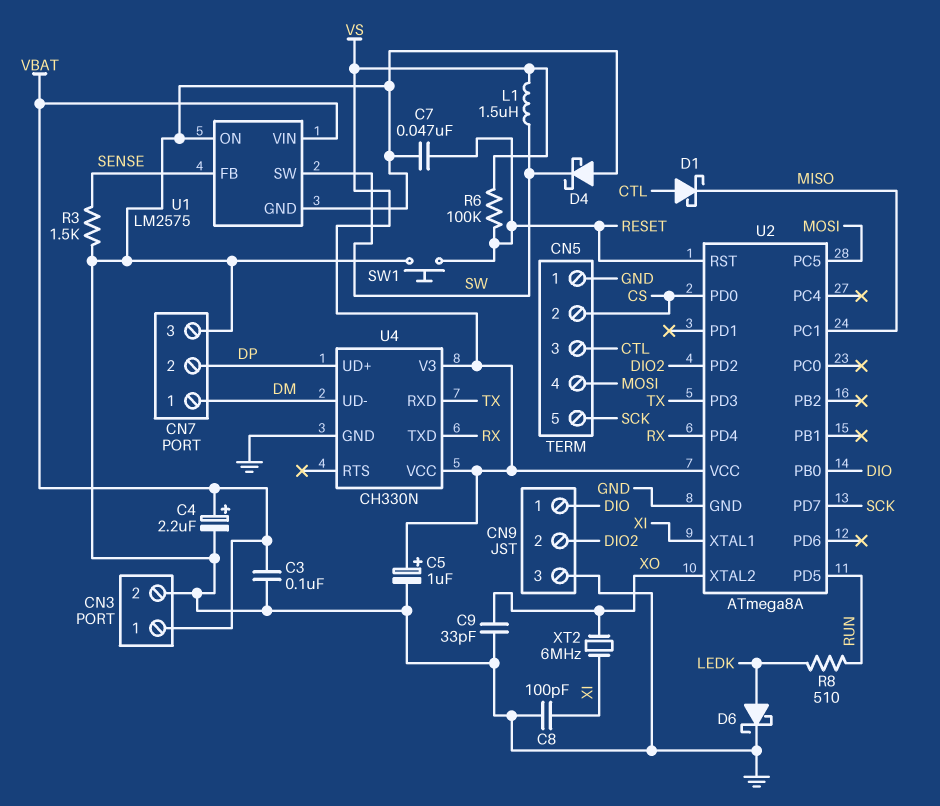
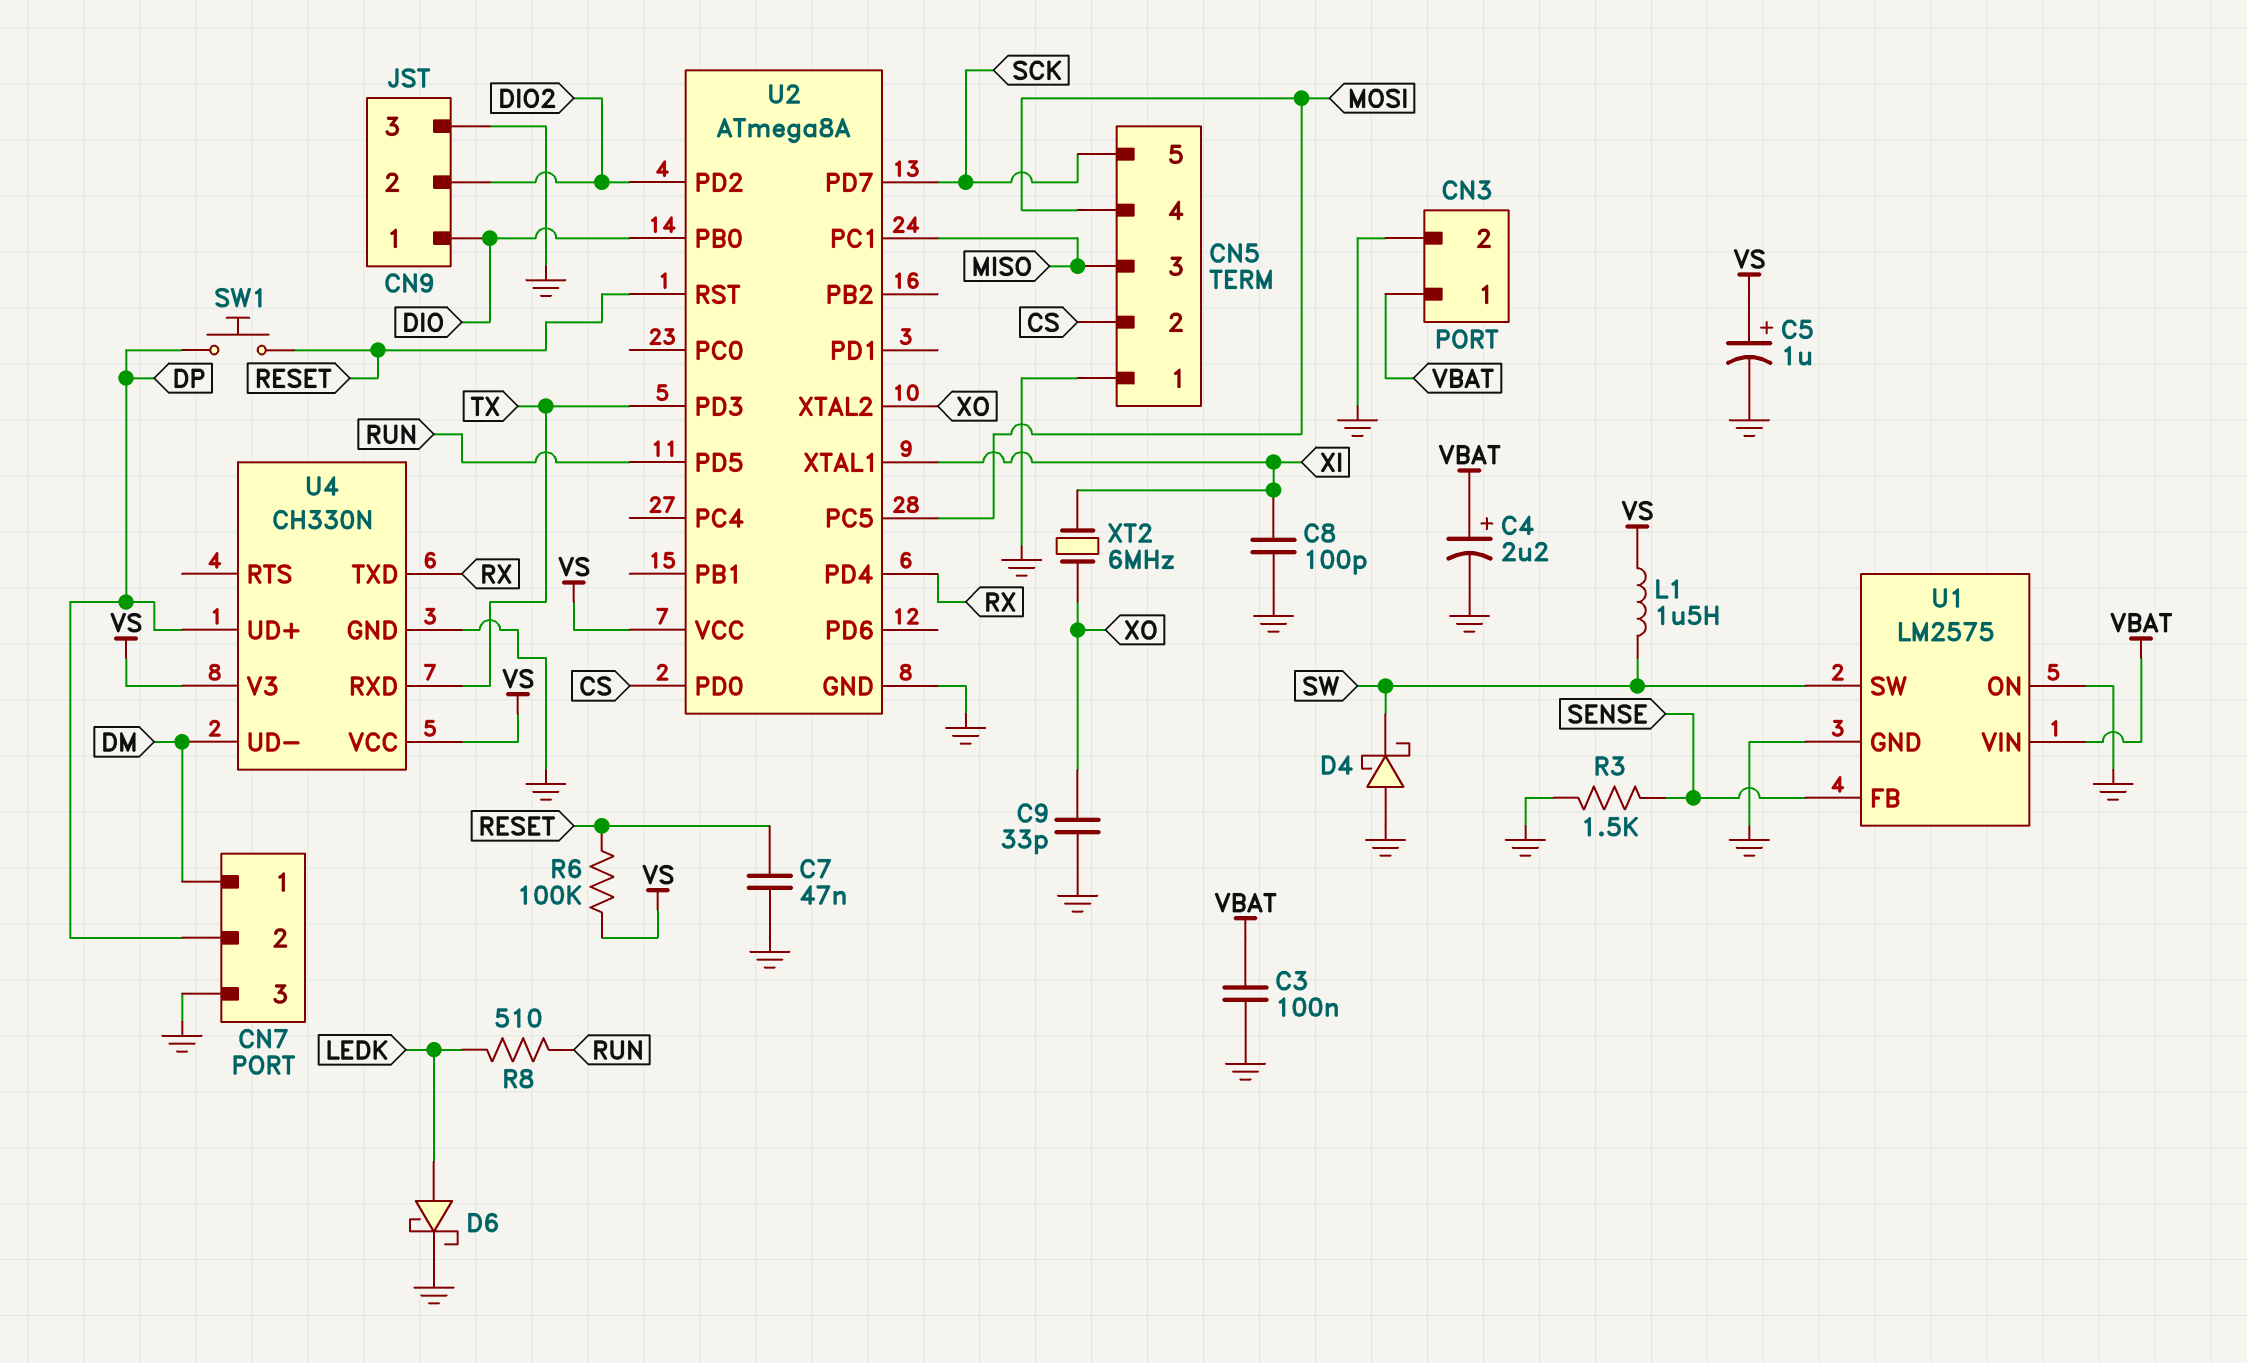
CN5 pin 3: CTL -> MISO
D1: schottky (A CTL, K MISO) -> none
SW1: button (GND, RESET) -> button (DP, RESET)

